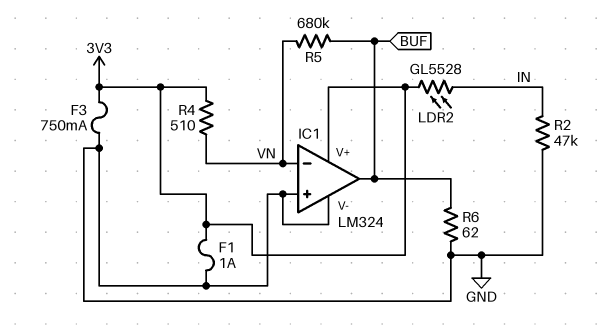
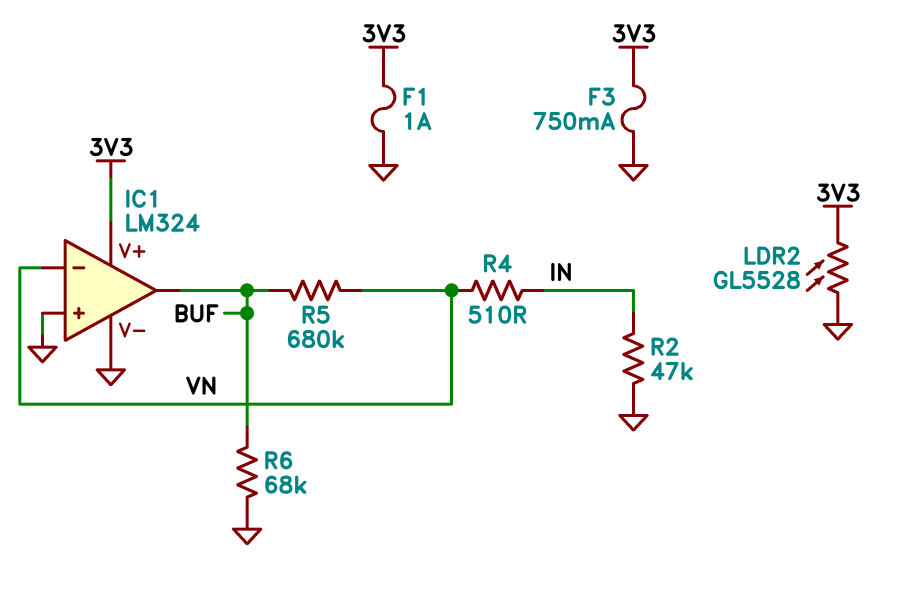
LDR2: GL5528 (3V3, IN) -> GL5528 (3V3, GND)
R4: 510 (3V3, VN) -> 510 (IN, VN)
R6: 62 (BUF, GND) -> 68k (BUF, GND)

